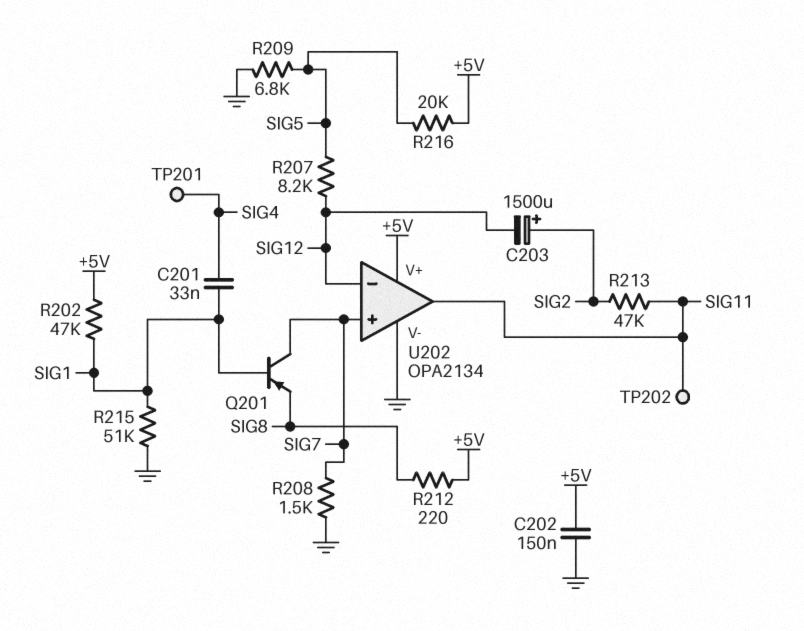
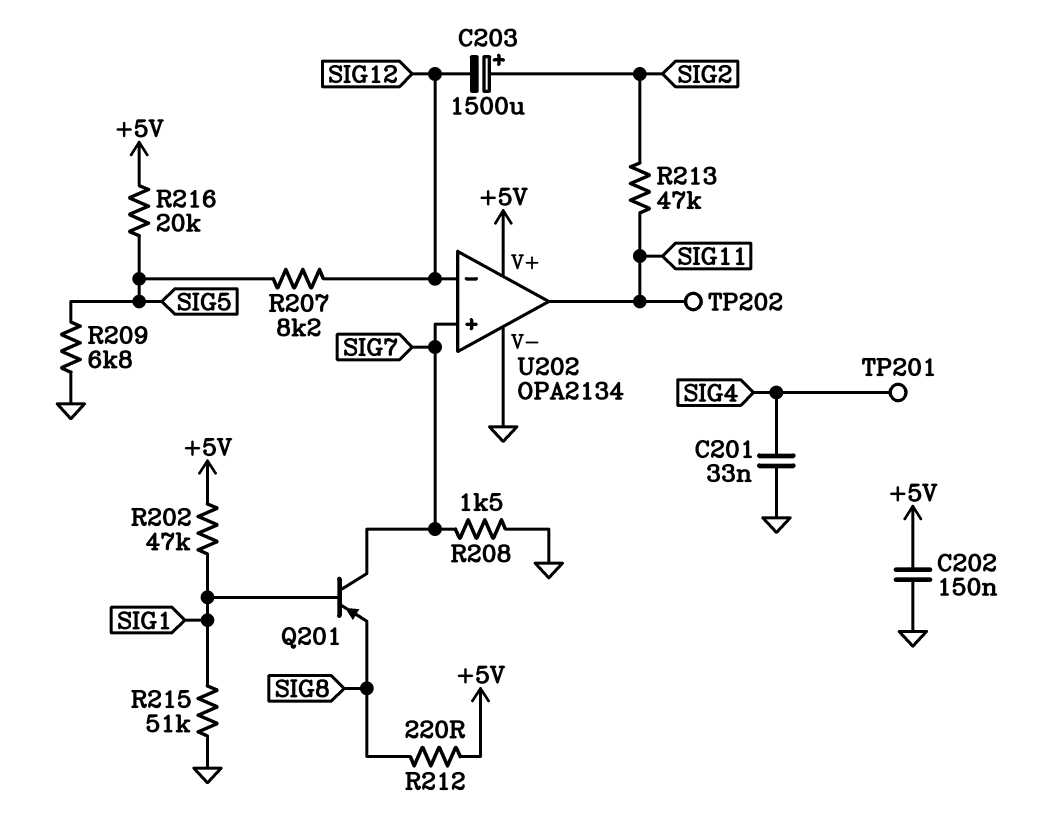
C201: 33nF (SIG1, SIG4) -> 33nF (GND, SIG4)

